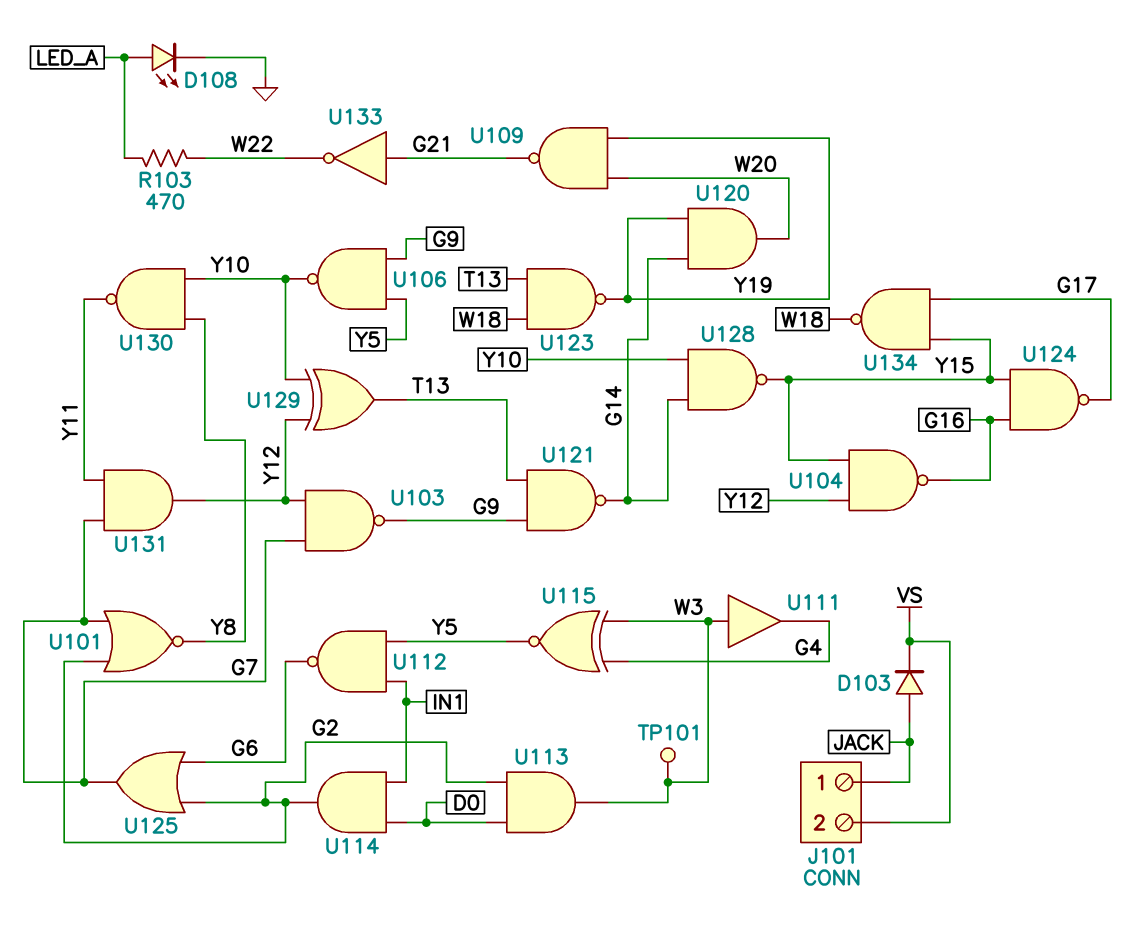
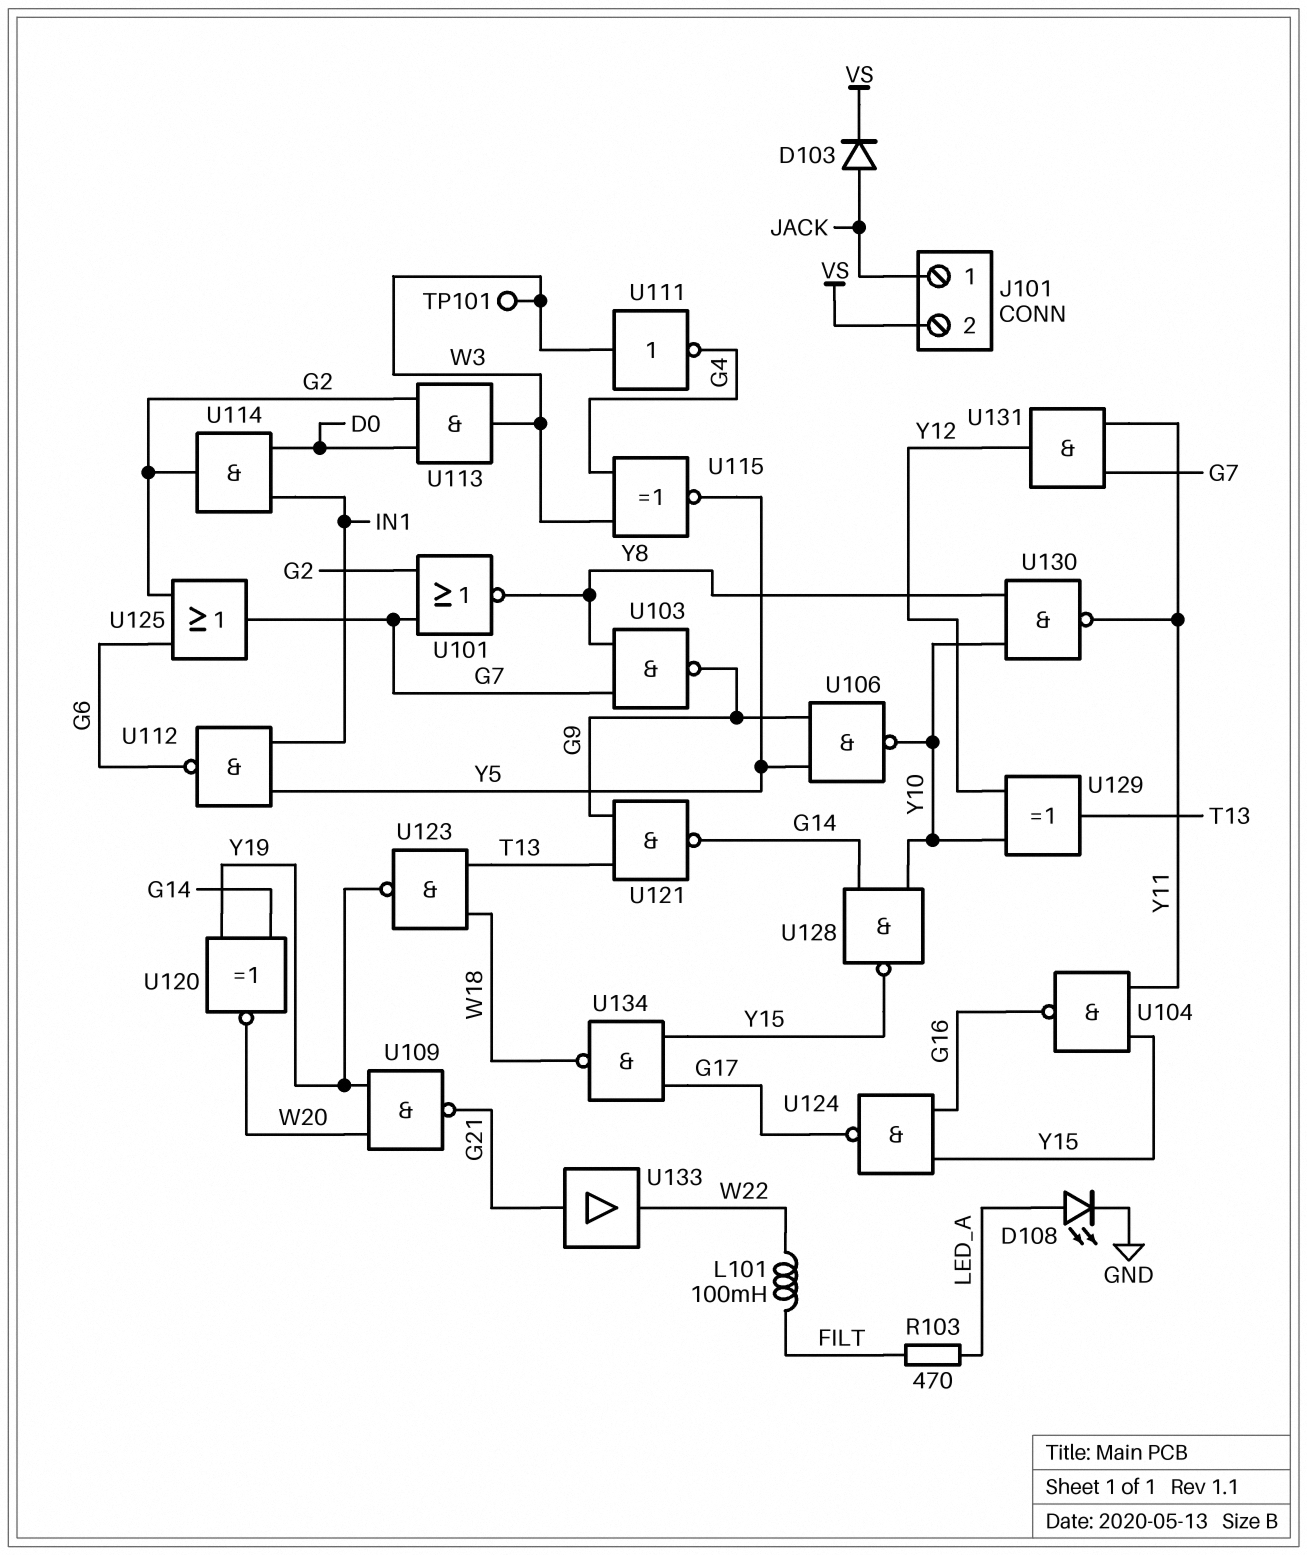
L101: none -> 100mH (FILT, W22)
R103: 470 (LED_A, W22) -> 470 (FILT, LED_A)
U103: NAND (in G7, in Y12, out G9) -> NAND (in G7, in Y8, out G9)
U104: NAND (in Y12, in Y15, out G16) -> NAND (in Y11, in Y15, out G16)
U111: buffer (in W3, out G4) -> NOT (in W3, out G4)
U120: AND (in G14, in Y19, out W20) -> XNOR (in G14, in Y19, out W20)
U133: NOT (in G21, out W22) -> buffer (in G21, out W22)

